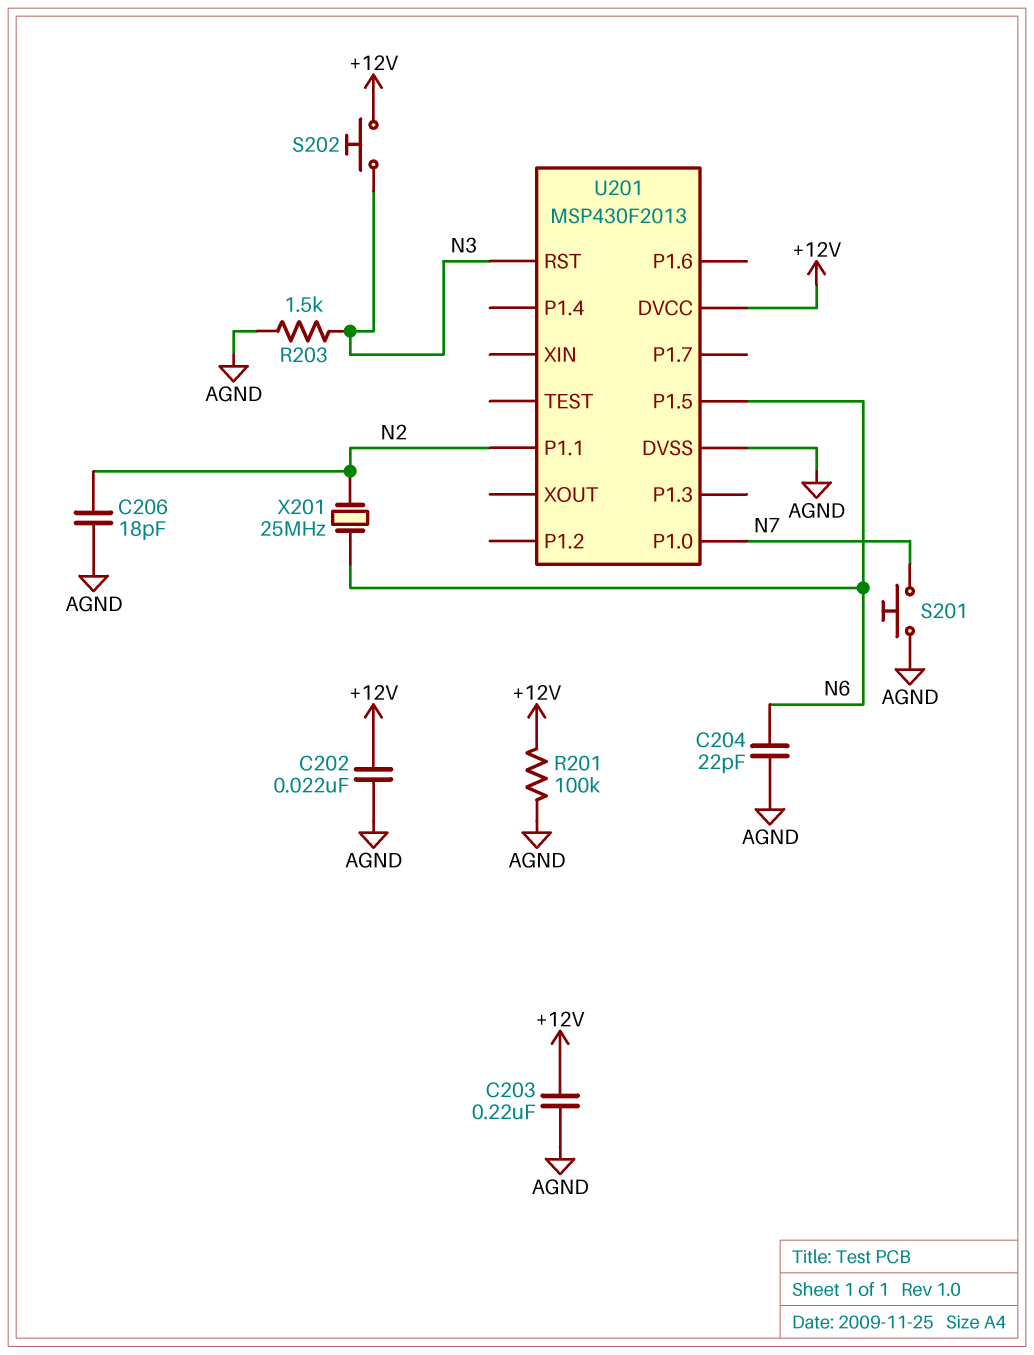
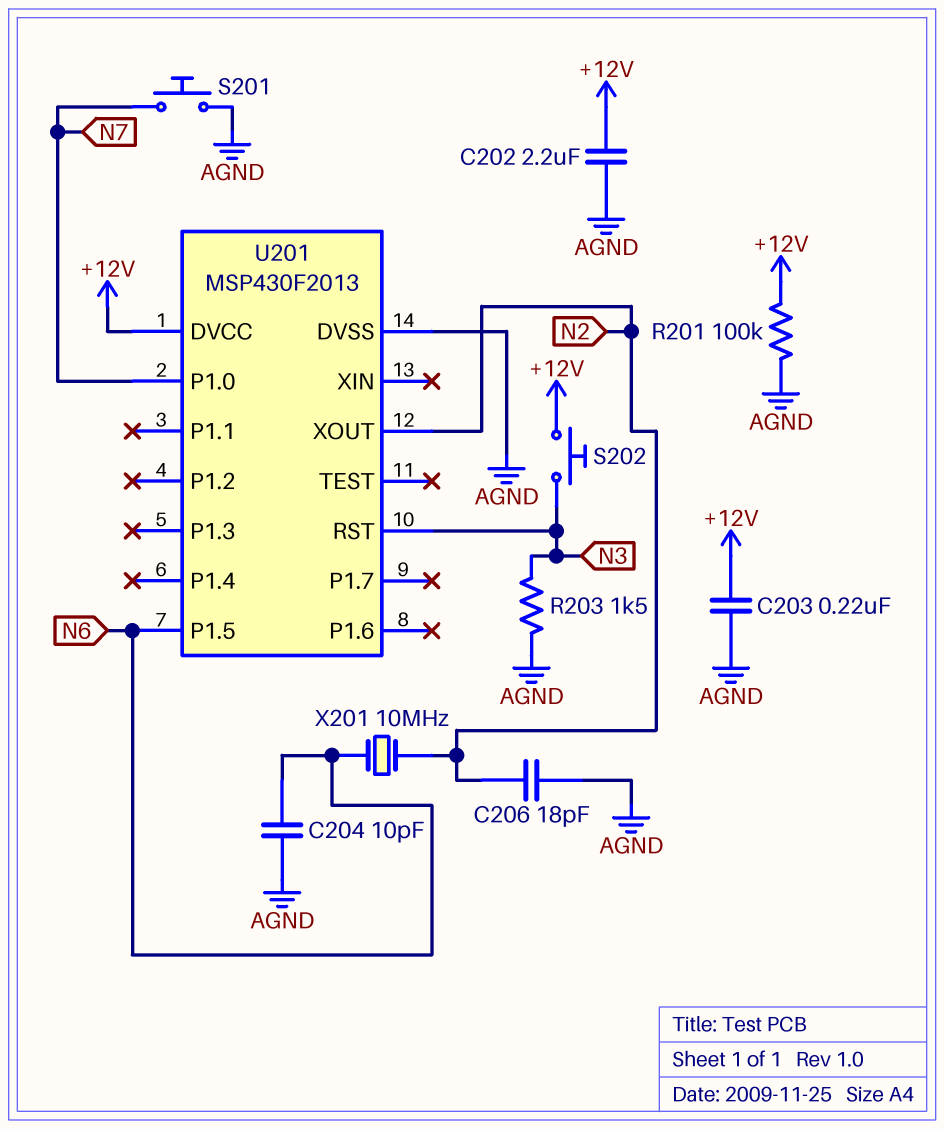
C202: 22nF (+12V, AGND) -> 2.2uF (+12V, AGND)
C204: 22pF (AGND, N6) -> 10pF (AGND, N6)
U201 pin P1.1: N2 -> none
U201 pin XOUT: none -> N2
X201: 25MHz (N2, N6) -> 10MHz (N2, N6)

